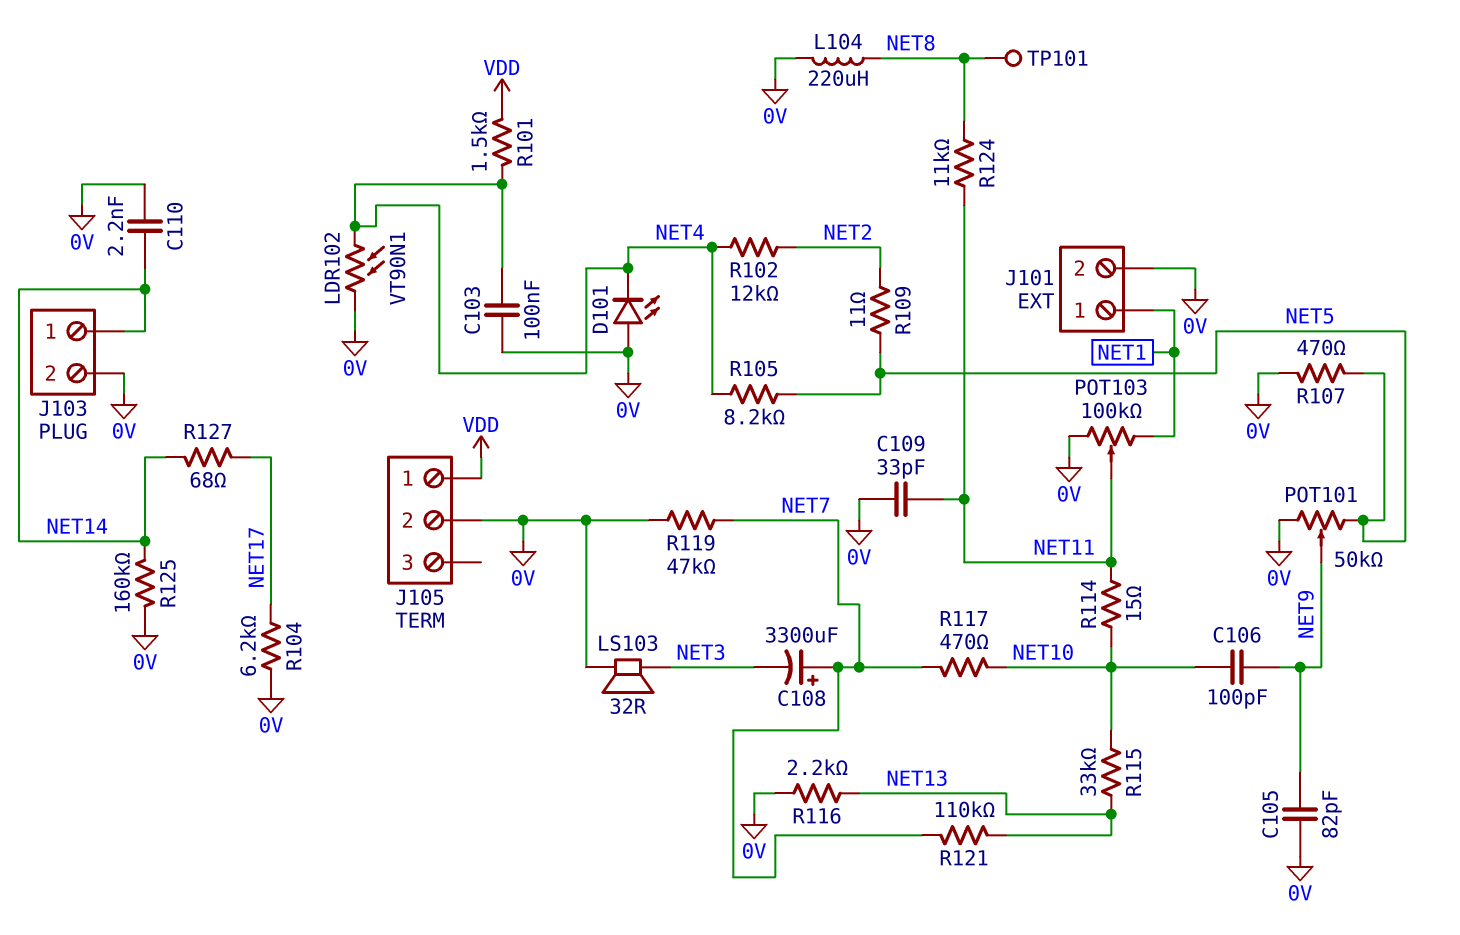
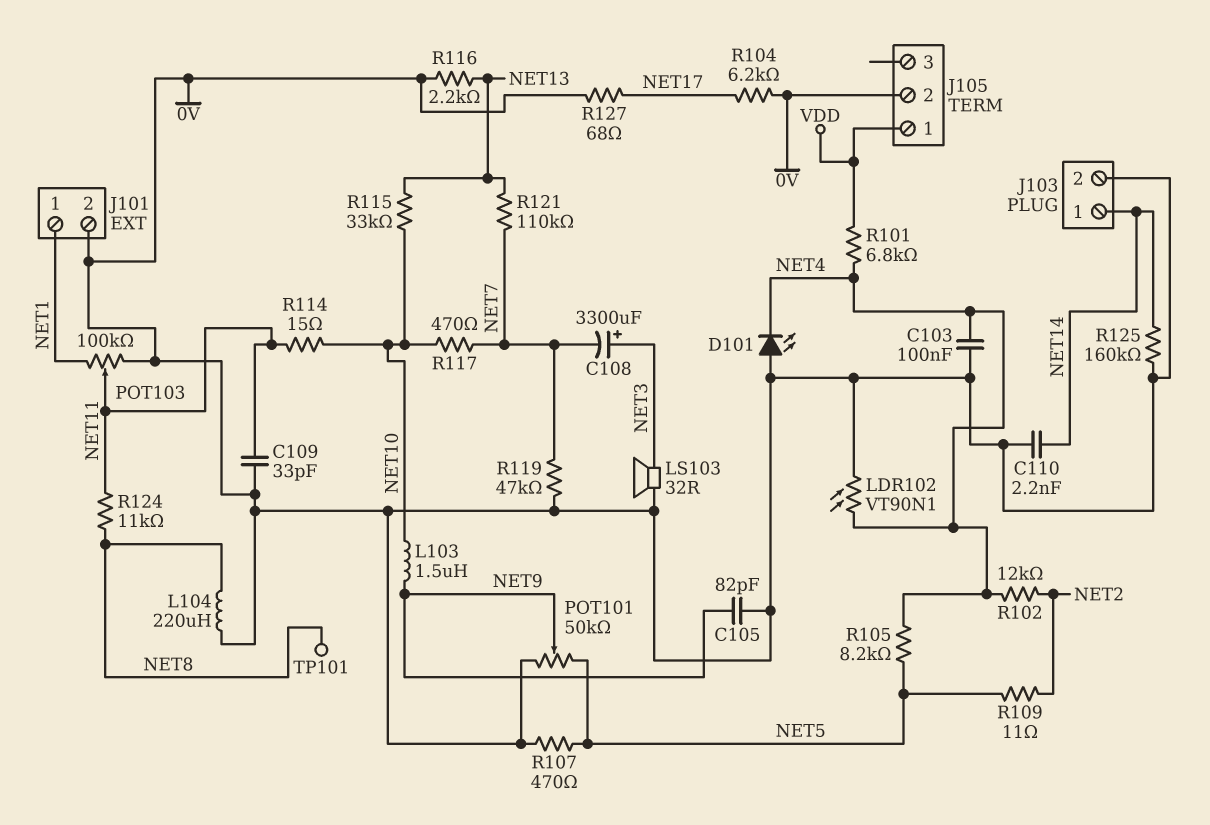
C106: 100pF (NET9, NET10) -> none
C108: 3300uF (plus NET7, minus NET3) -> 3300uF (plus NET3, minus NET7)
L103: none -> 1.5uH (NET9, NET10)
R101: 1.5k (NET4, VDD) -> 6.8k (NET4, VDD)
R127: 68 (NET14, NET17) -> 68 (0V, NET17)

